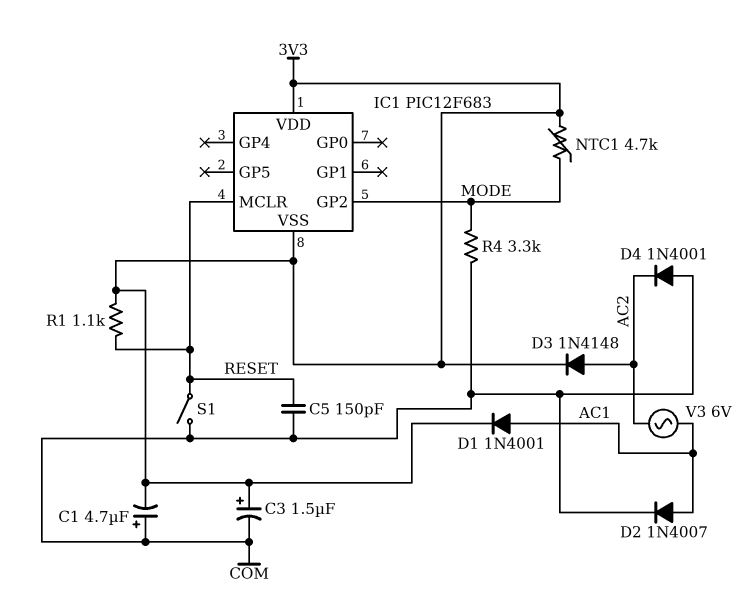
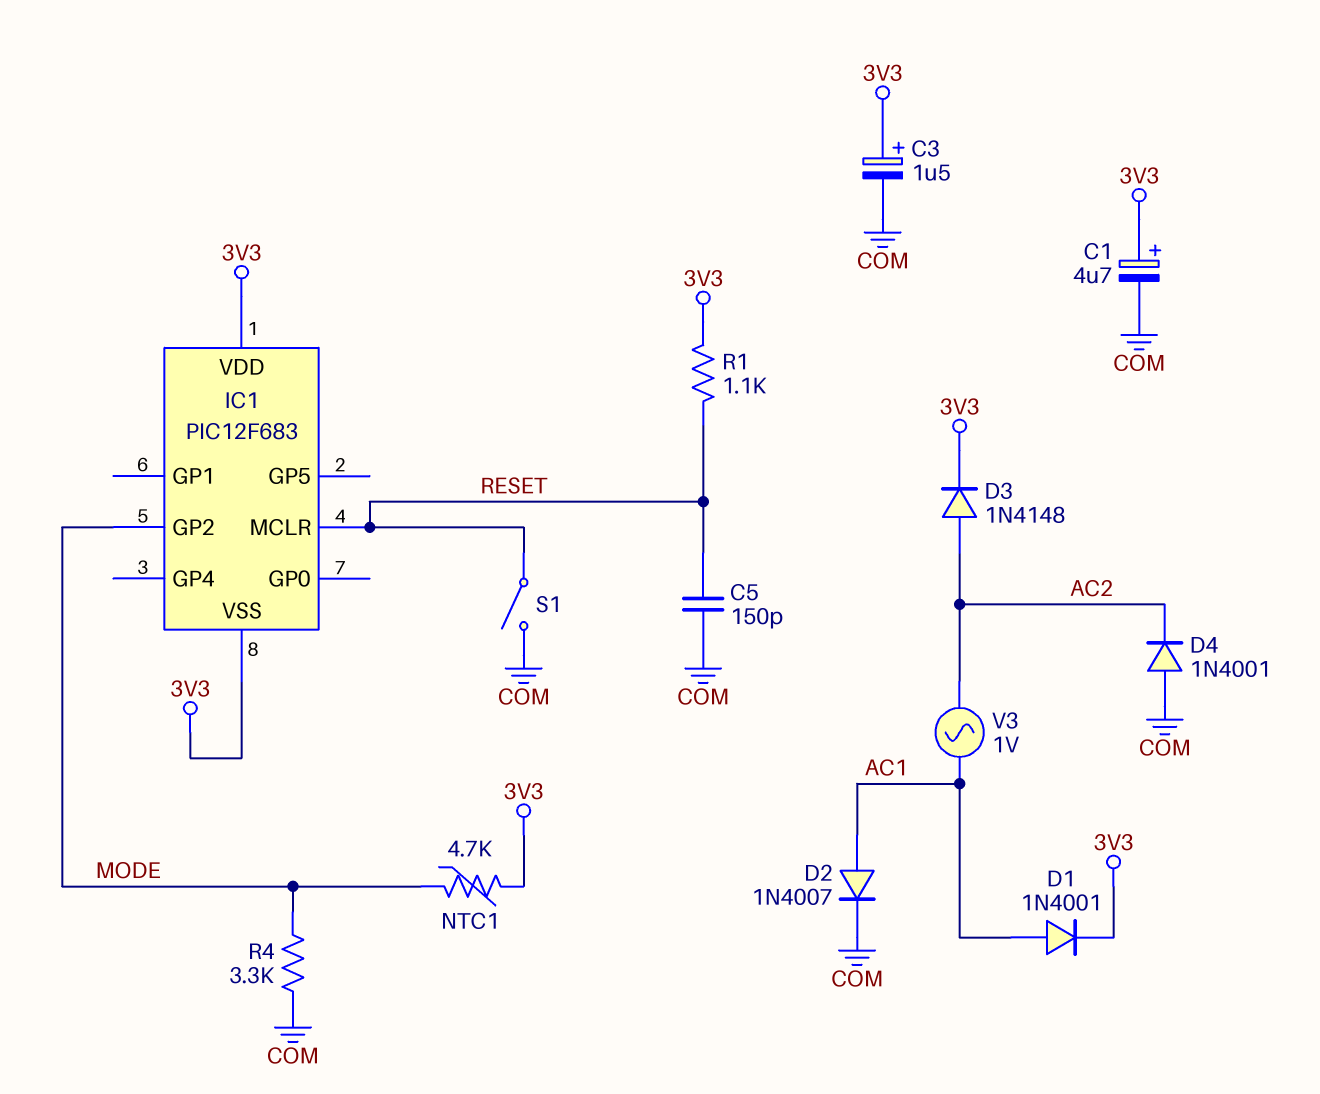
C1: 4.7uF (plus COM, minus 3V3) -> 4.7uF (plus 3V3, minus COM)
V3: AC 6V (AC1, AC2) -> AC 1V (AC1, AC2)

